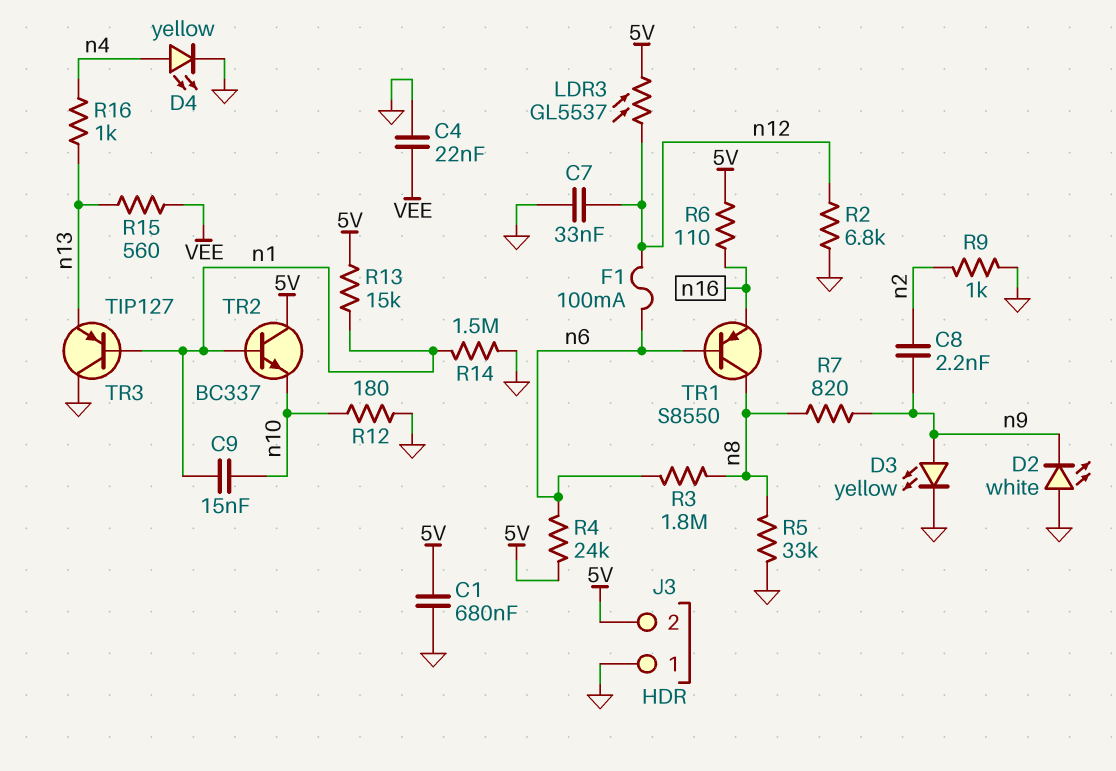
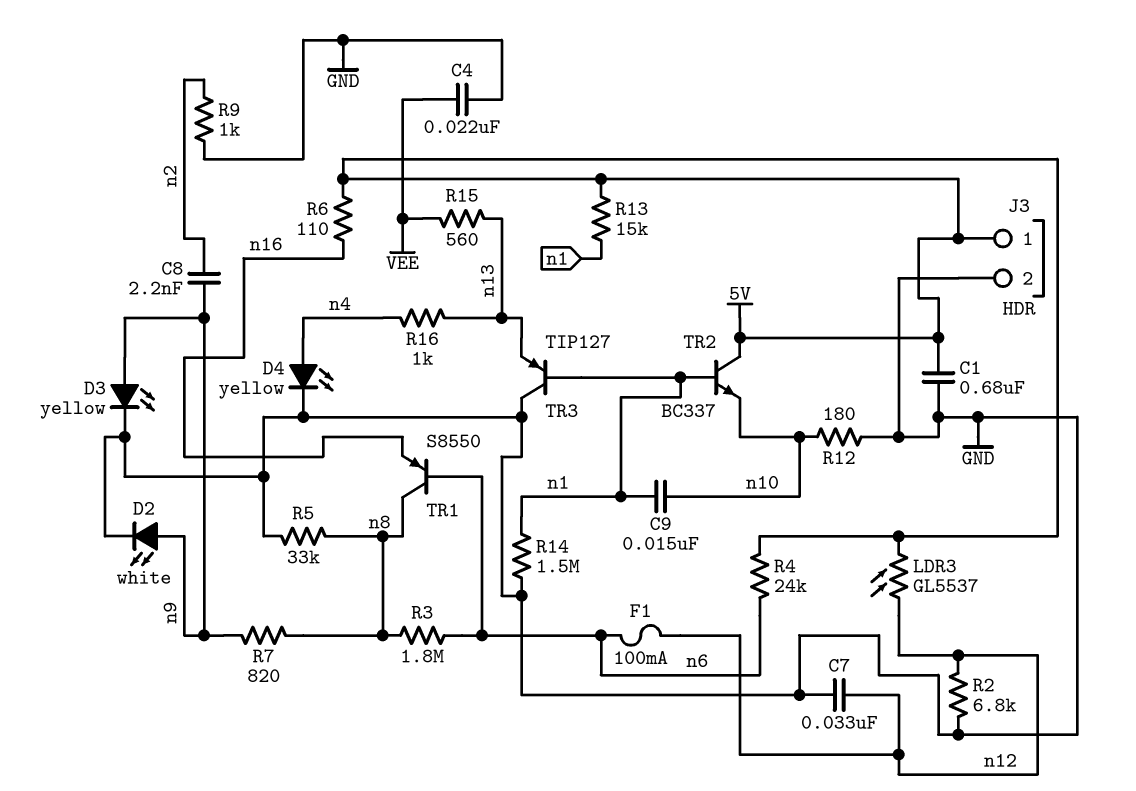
D2: LED white (A GND, K n9) -> LED white (A n9, K GND)
J3 pin 1: GND -> 5V
J3 pin 2: 5V -> GND

